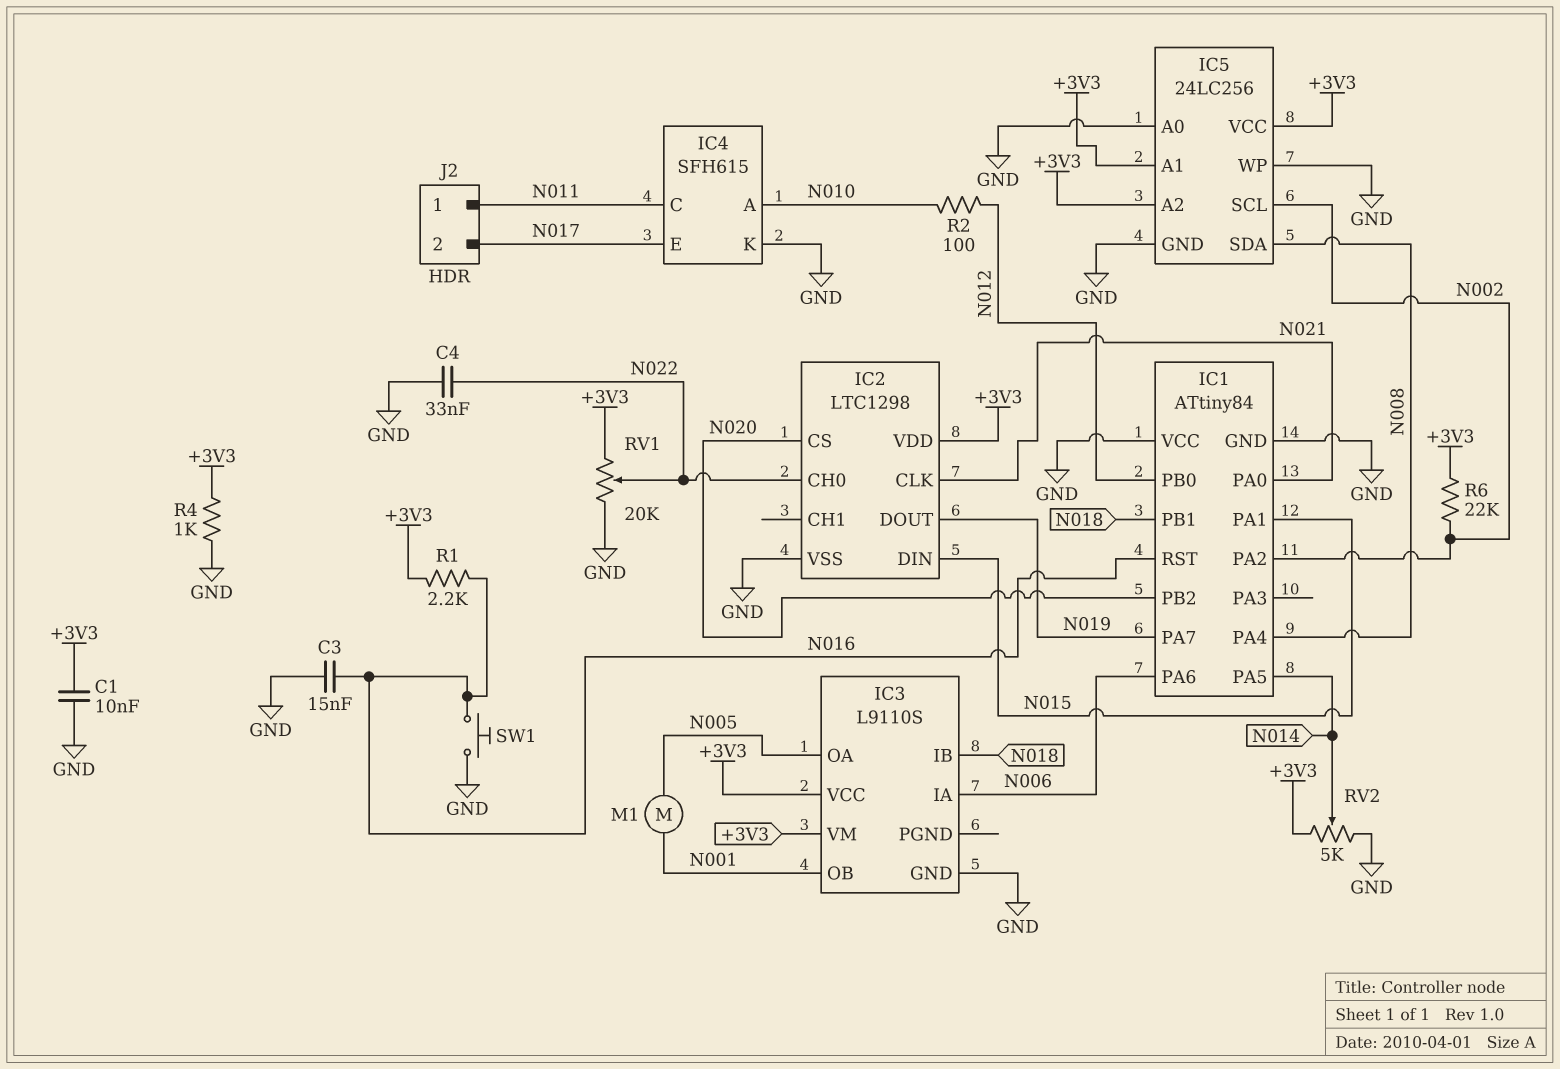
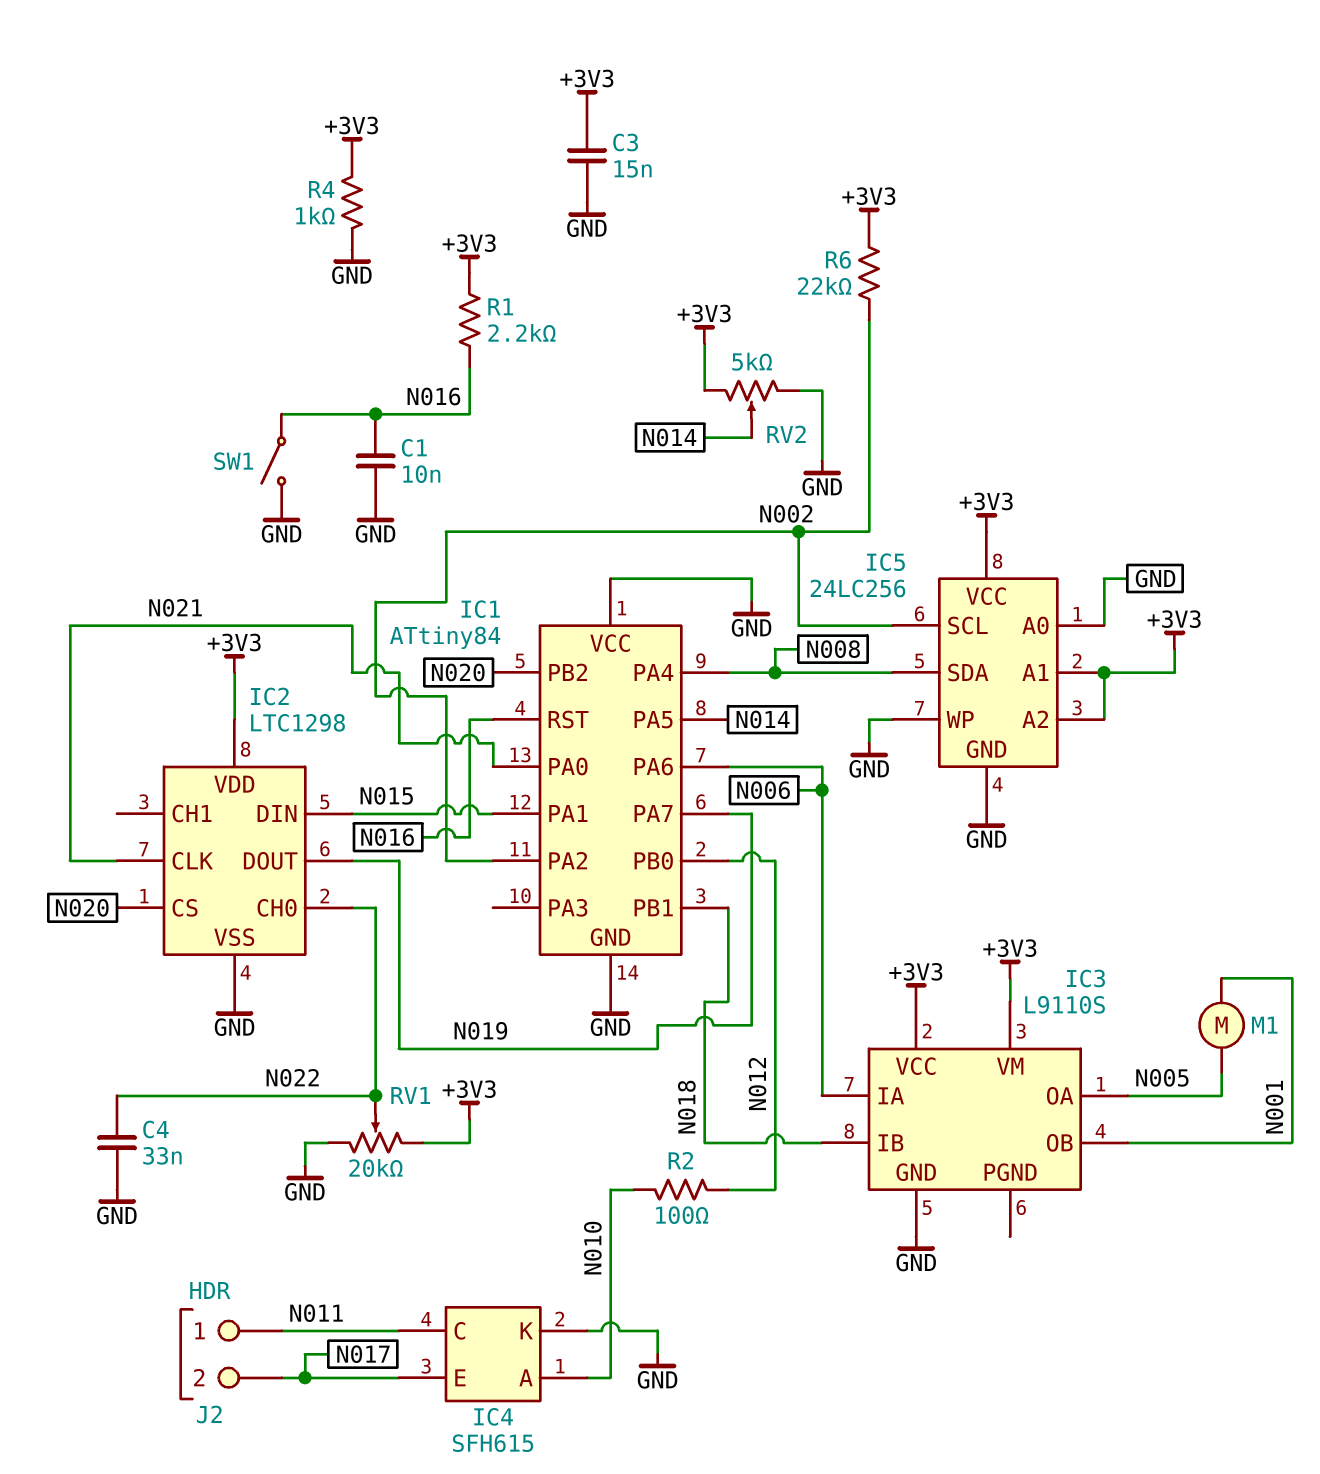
C1: 10nF (+3V3, GND) -> 10nF (GND, N016)
C3: 15nF (GND, N016) -> 15nF (+3V3, GND)
SW1: button (GND, N016) -> switch (GND, N016)

